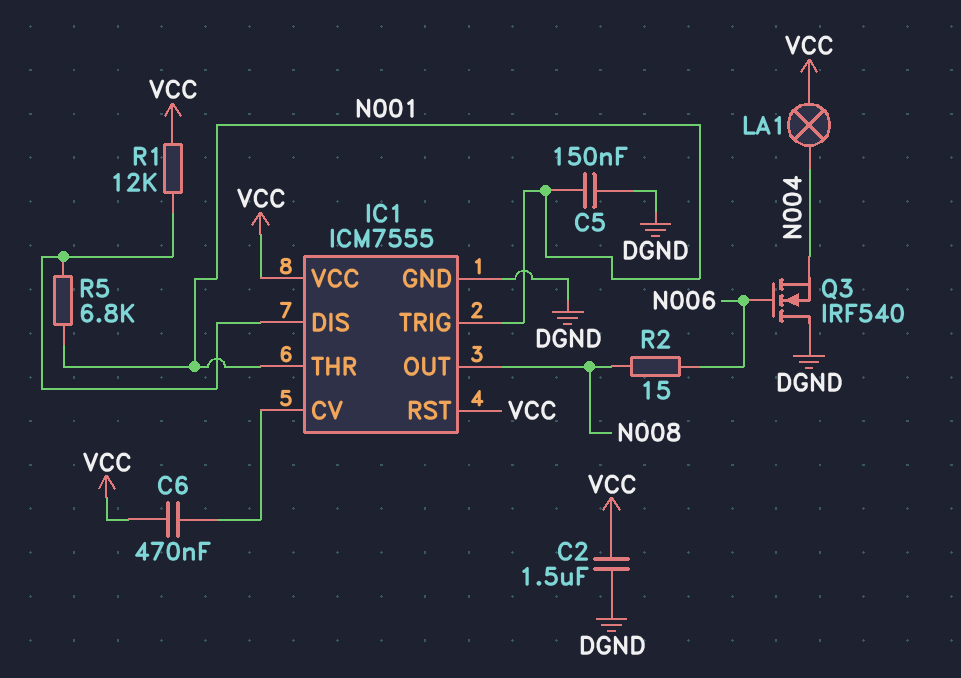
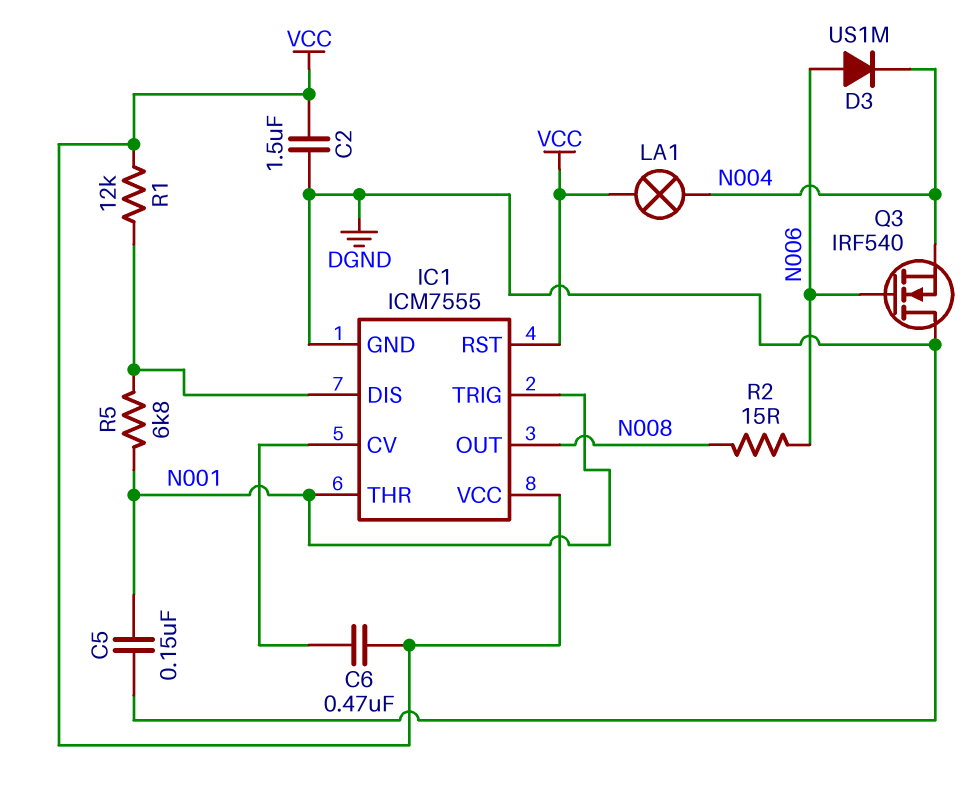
D3: none -> diode US1M (A N006, K N004)

